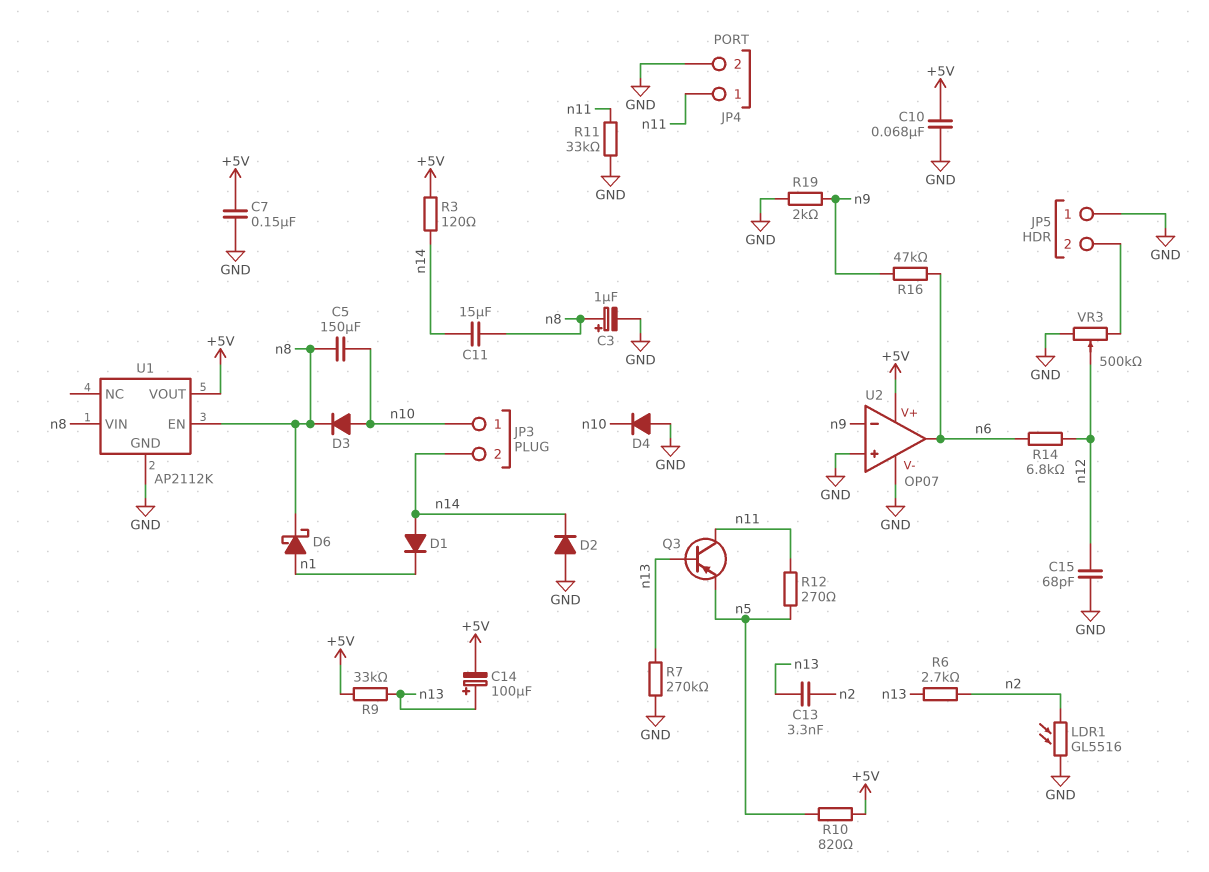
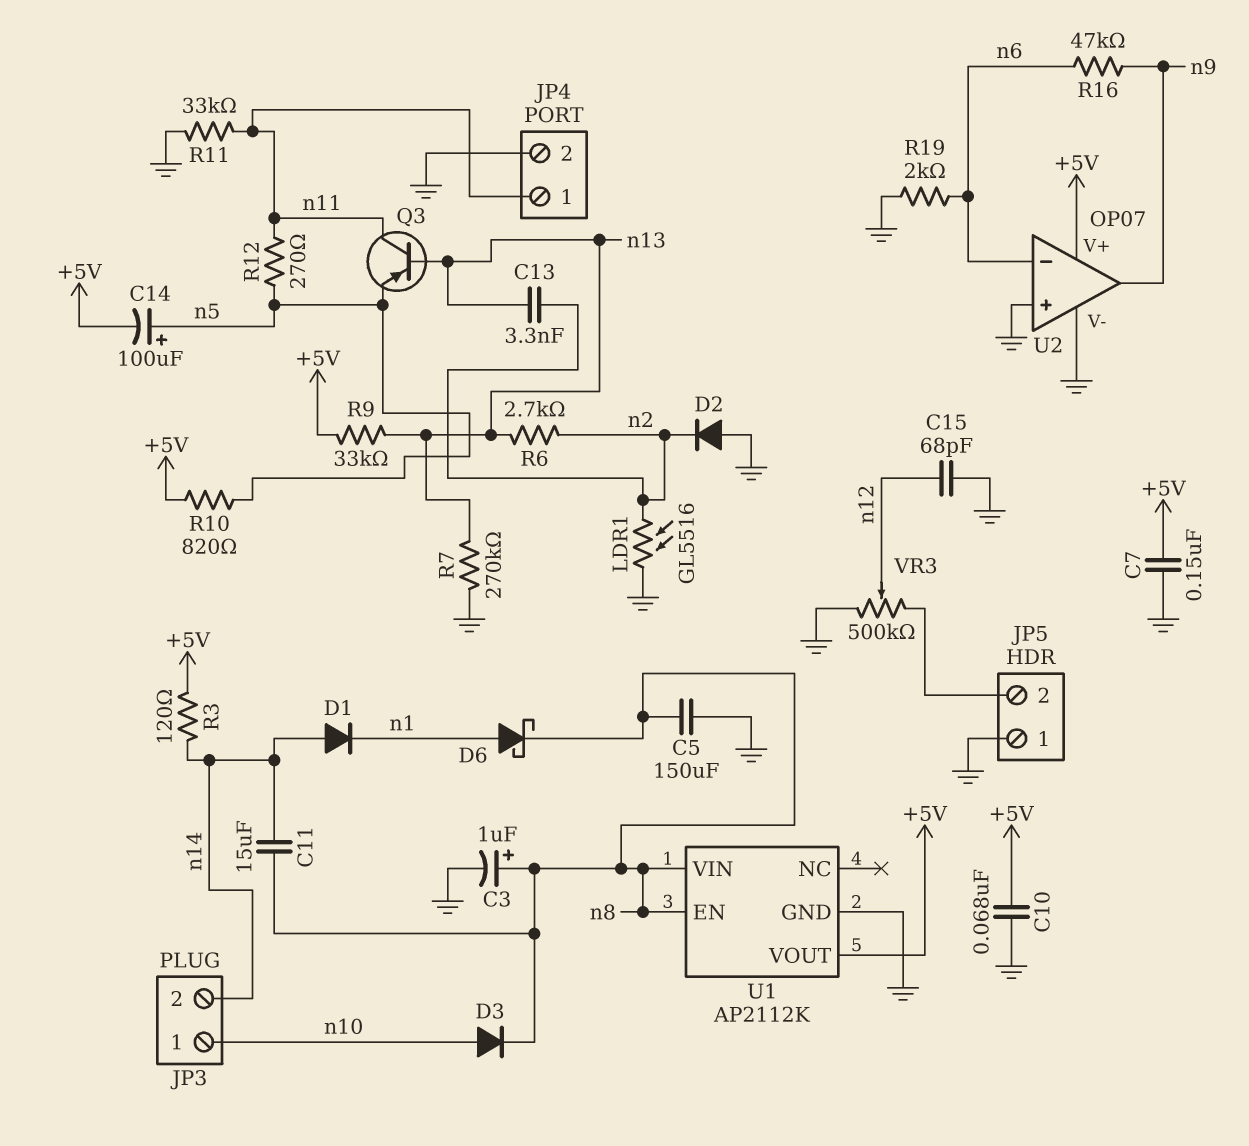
C5: 150uF (n8, n10) -> 150uF (GND, n8)
C14: 100uF (plus n13, minus +5V) -> 100uF (plus n5, minus +5V)
D2: diode (A GND, K n14) -> diode (A GND, K n2)
D4: diode (A GND, K n10) -> none
R14: 6.8k (n6, n12) -> none
R19: 2k (GND, n9) -> 2k (GND, n6)
U2 pin in-: n9 -> n6
U2 pin out: n6 -> n9

